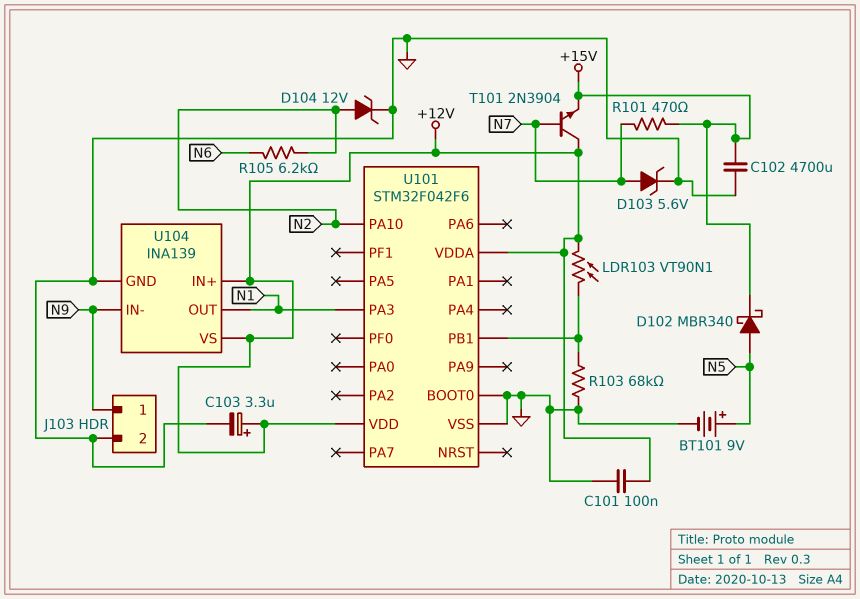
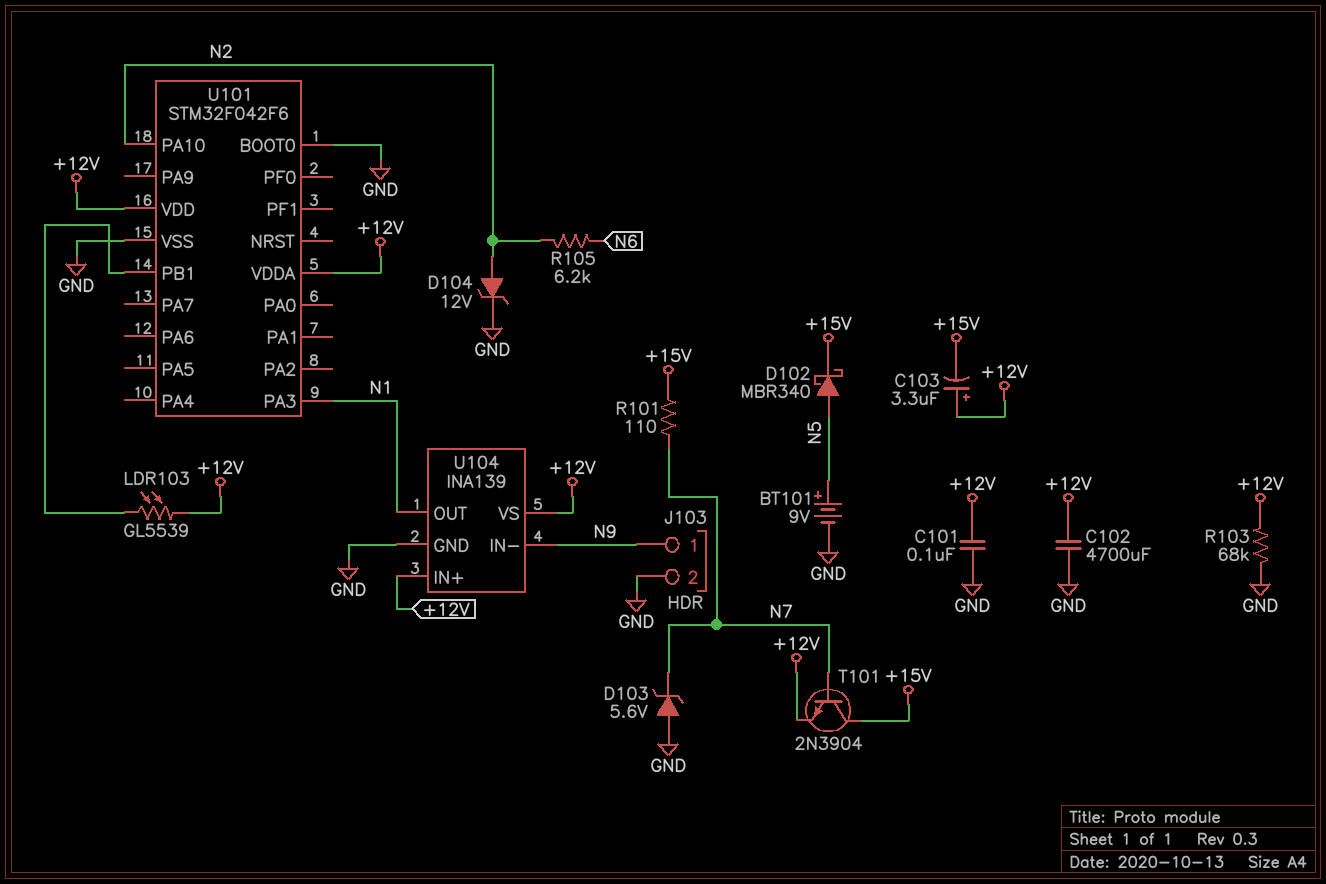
C102: 4700uF (+15V, GND) -> 4700uF (+12V, GND)
C103: 3.3uF (plus +12V, minus GND) -> 3.3uF (plus +12V, minus +15V)
D103: zener 5.6V (A N7, K GND) -> zener 5.6V (A GND, K N7)
LDR103: VT90N1 (+12V, U101/PB1) -> GL5539 (+12V, U101/PB1)
R101: 470 (+15V, N7) -> 110 (+15V, N7)
R103: 68k (GND, U101/PB1) -> 68k (+12V, GND)
T101: NPN 2N3904 (B N7, C +12V, E +15V) -> NPN 2N3904 (B N7, C +15V, E +12V)

